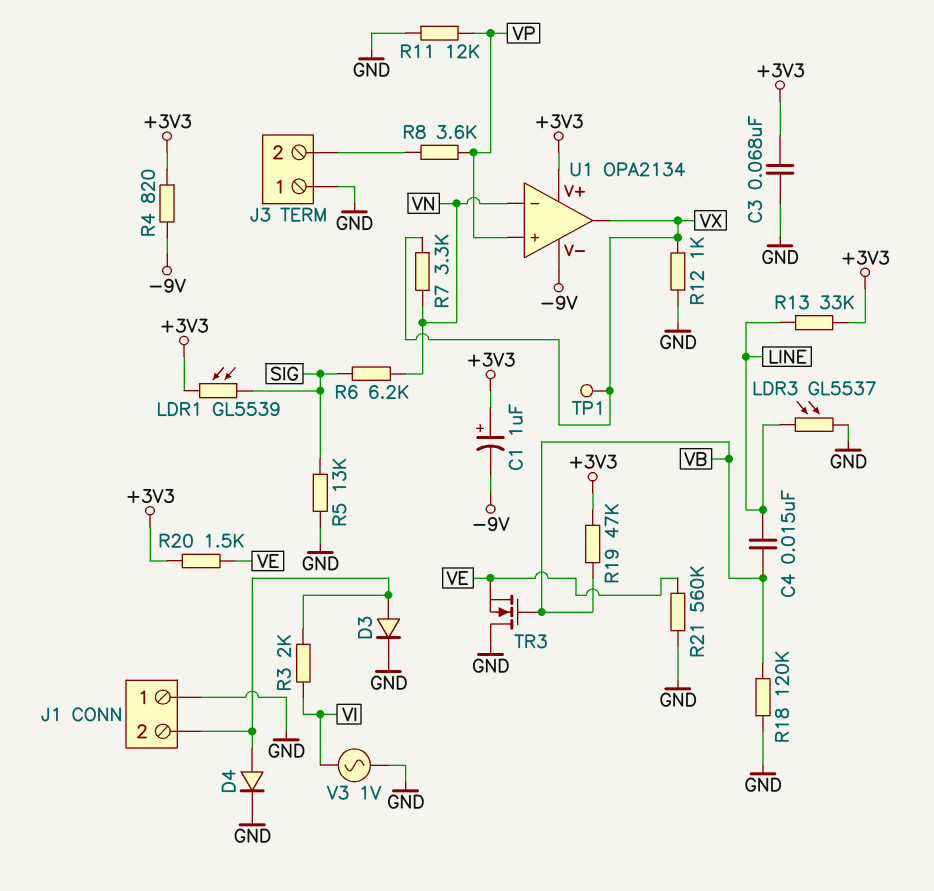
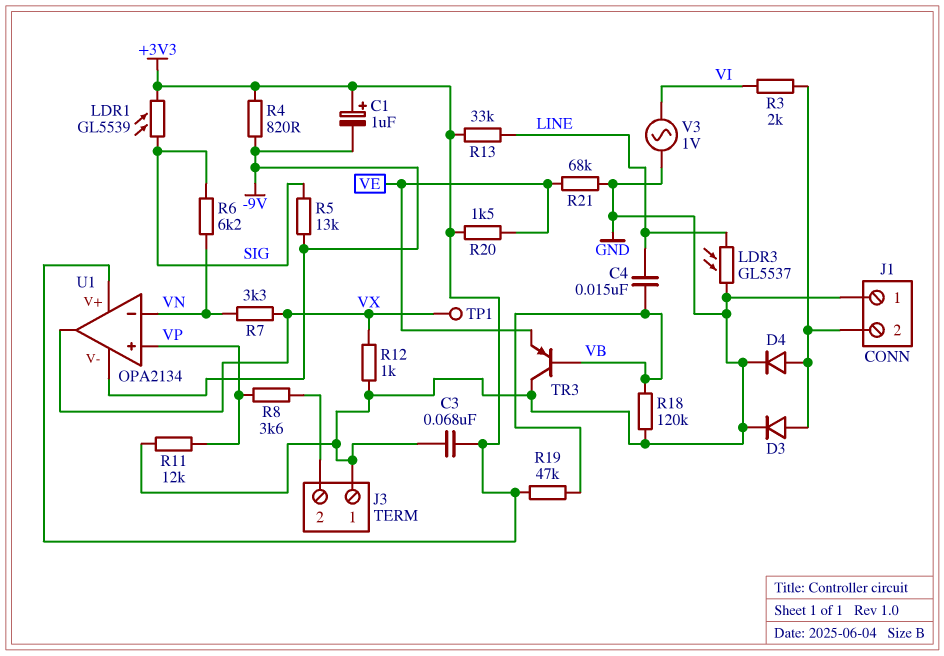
R5: 13k (GND, SIG) -> 13k (-9V, SIG)
R21: 560k (GND, VE) -> 68k (GND, VE)
TR3: NMOS (G VB, D GND, S VE) -> PNP (B VB, C GND, E VE)

